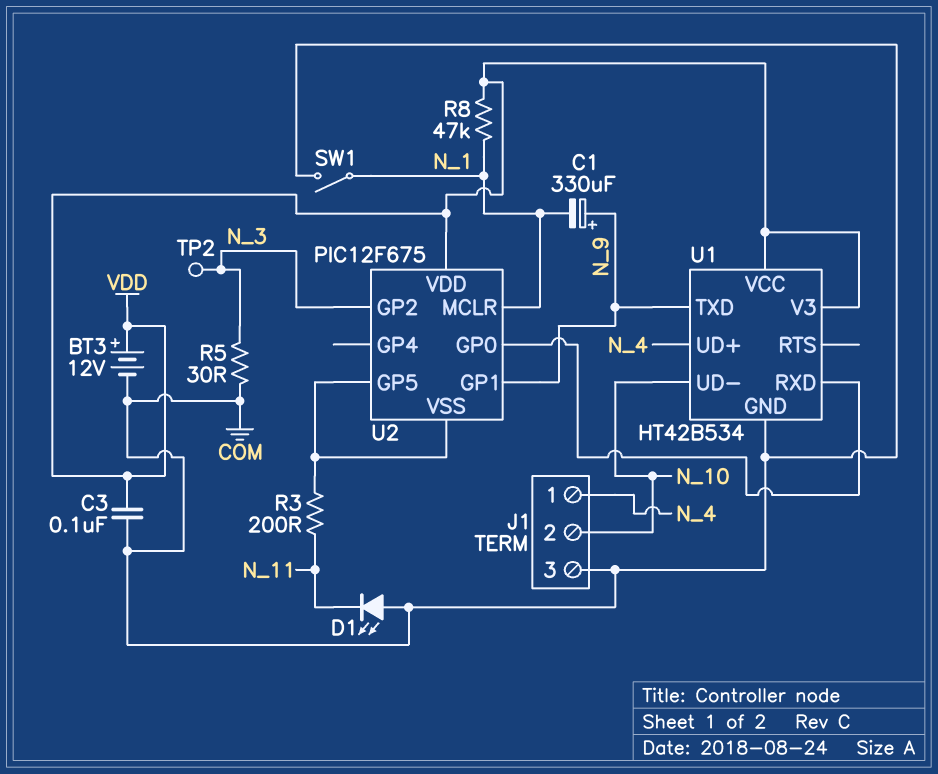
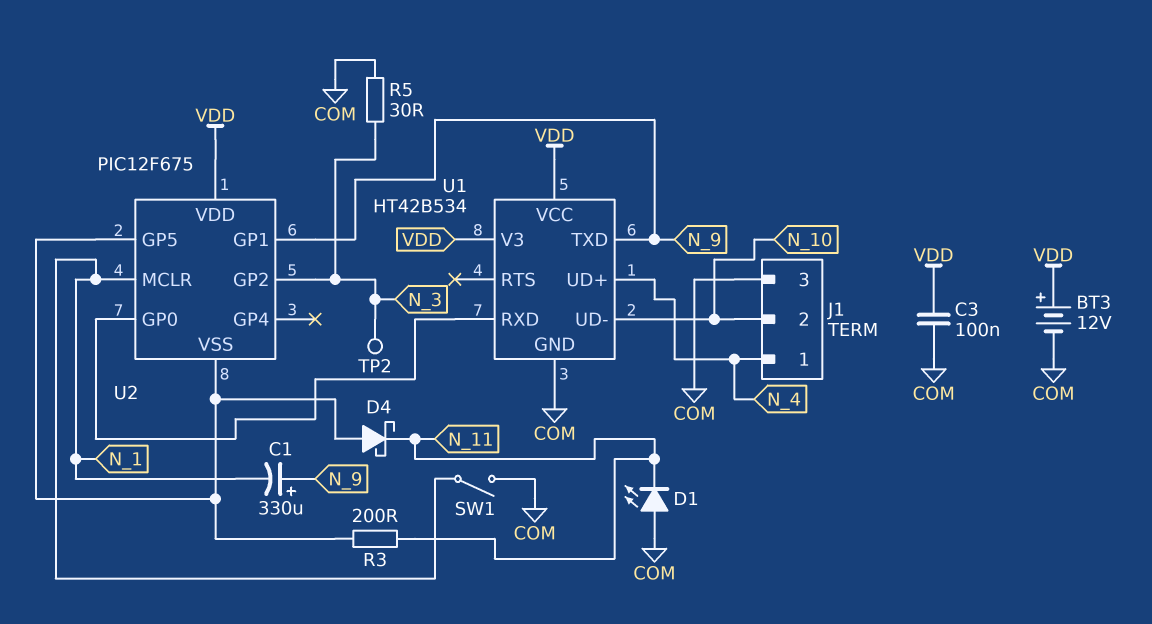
D4: none -> schottky (A U2/GP5, K N_11)
R8: 47k (N_1, VDD) -> none

